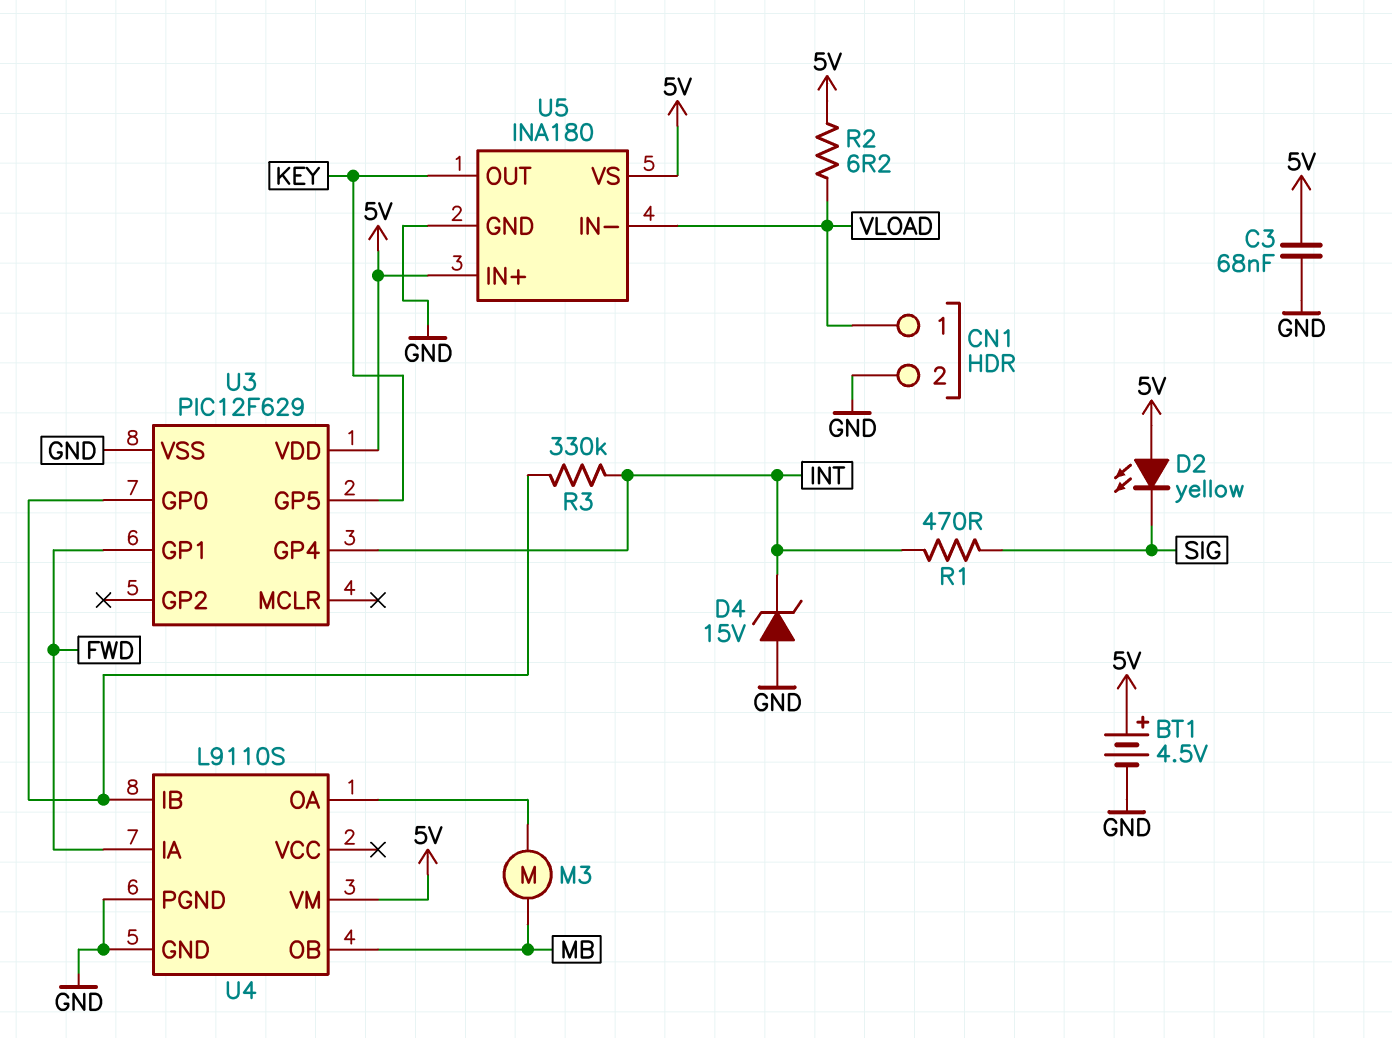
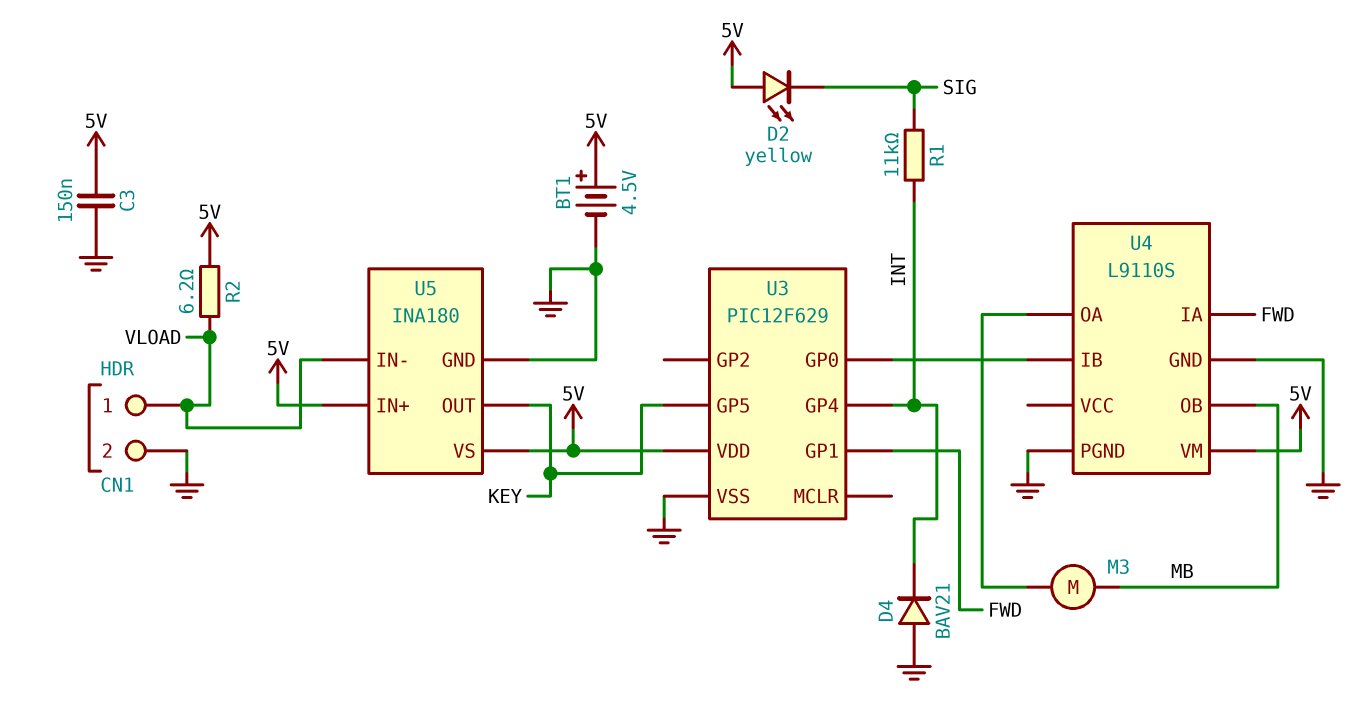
C3: 68nF (5V, GND) -> 150nF (5V, GND)
D4: zener 15V (A GND, K INT) -> diode BAV21 (A GND, K INT)
R1: 470 (INT, SIG) -> 11k (INT, SIG)
R3: 330k (INT, U3/GP0) -> none

